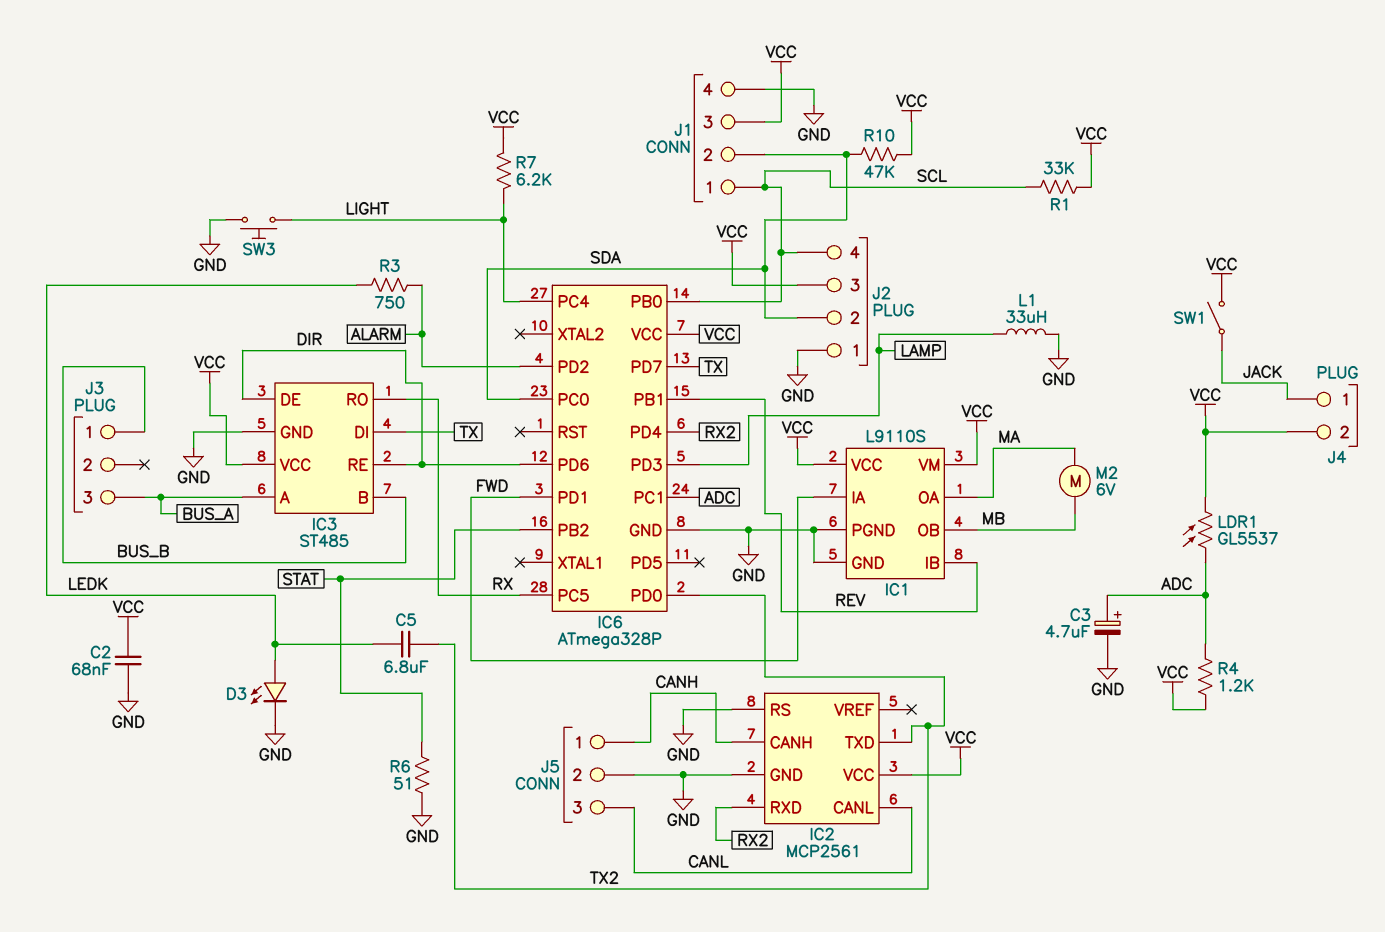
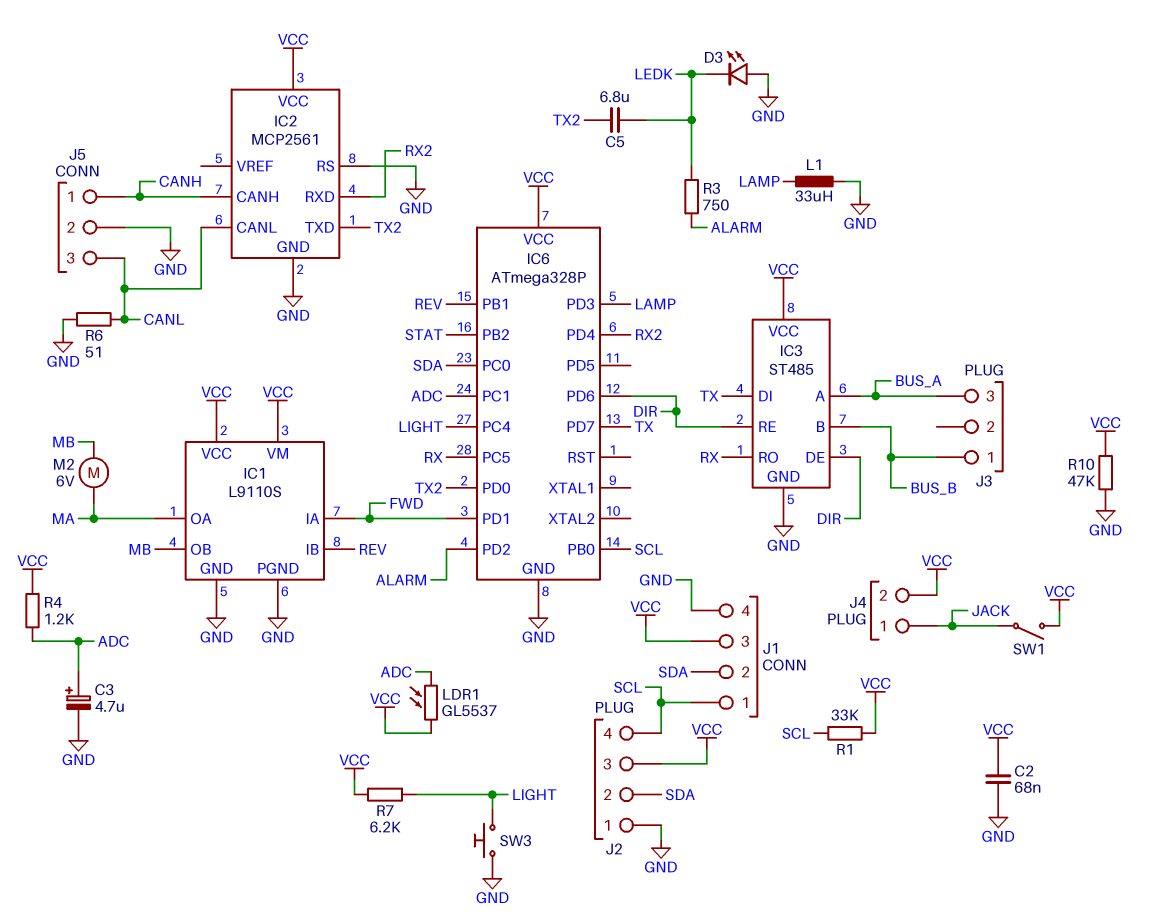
D3: LED (A LEDK, K GND) -> LED (A GND, K LEDK)
R6: 51 (GND, STAT) -> 51 (CANL, GND)
R10: 47k (SDA, VCC) -> 47k (GND, VCC)

